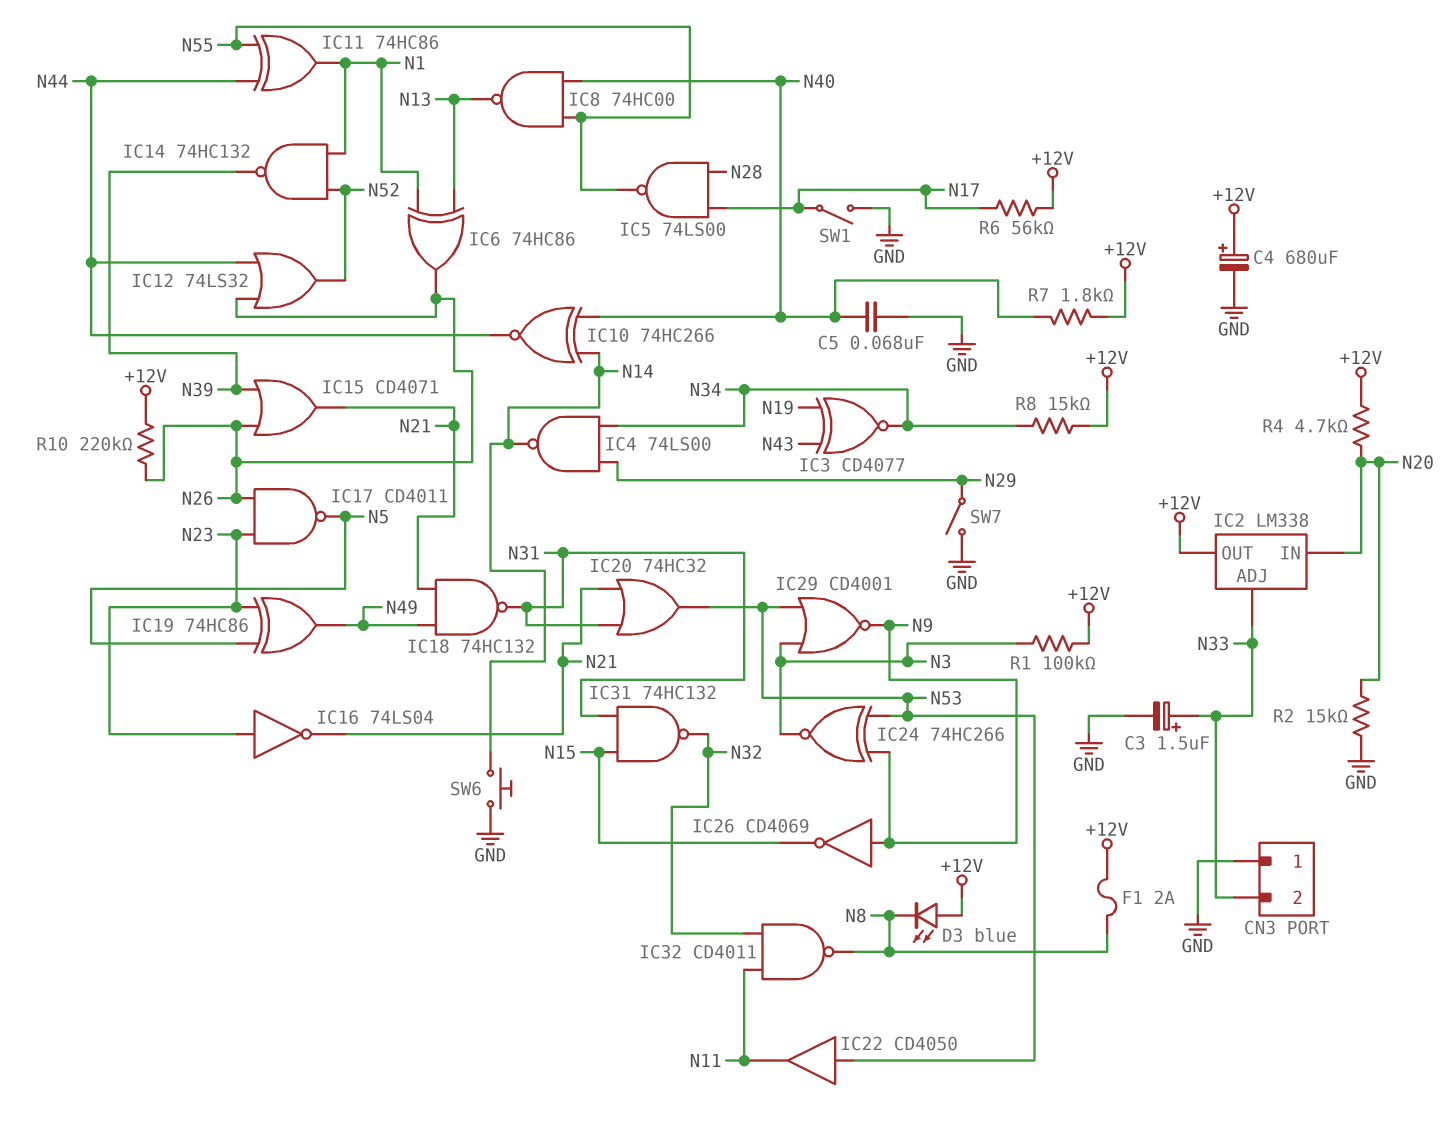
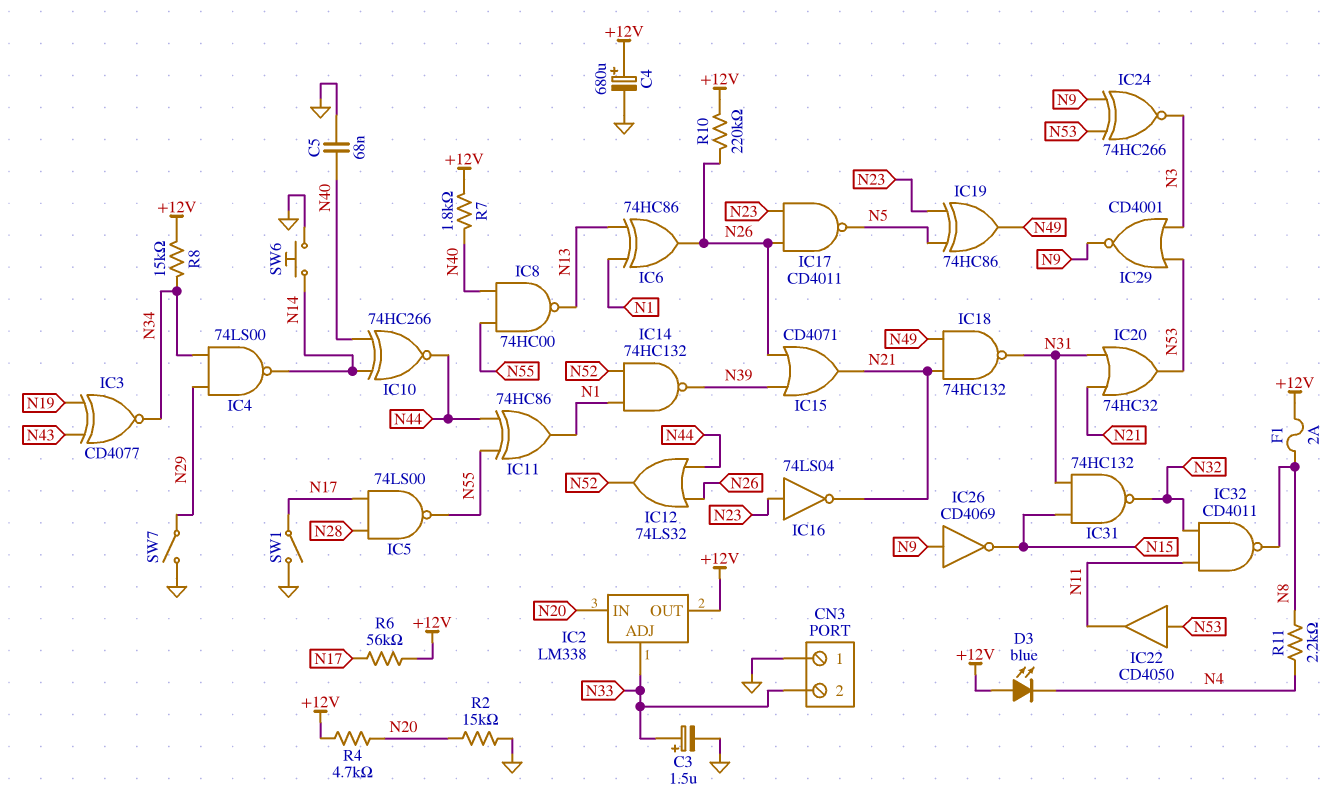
D3: LED blue (A +12V, K N8) -> LED blue (A +12V, K N4)
R1: 100k (+12V, N3) -> none
R11: none -> 2.2k (N4, N8)

